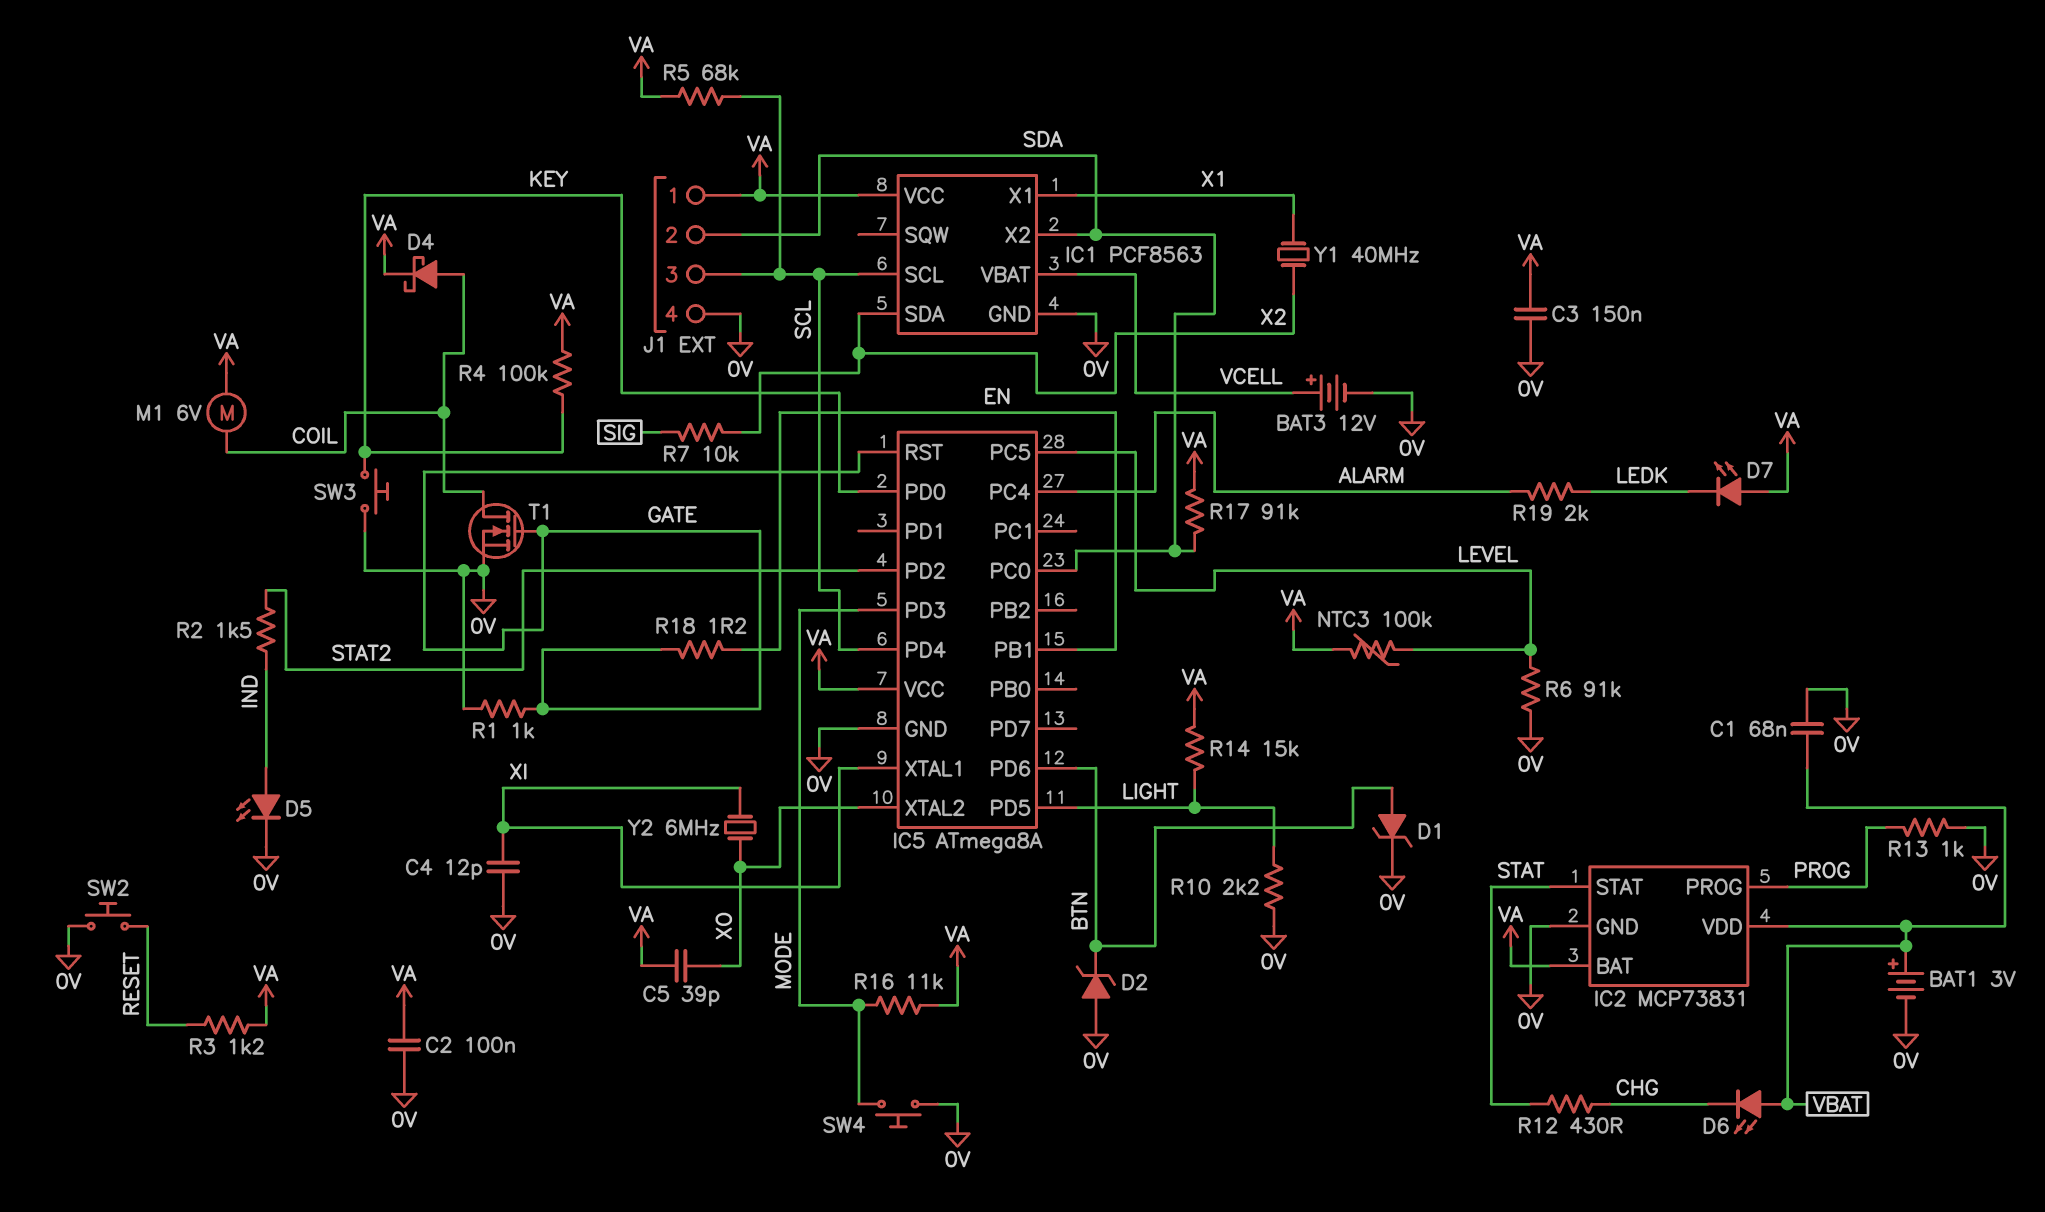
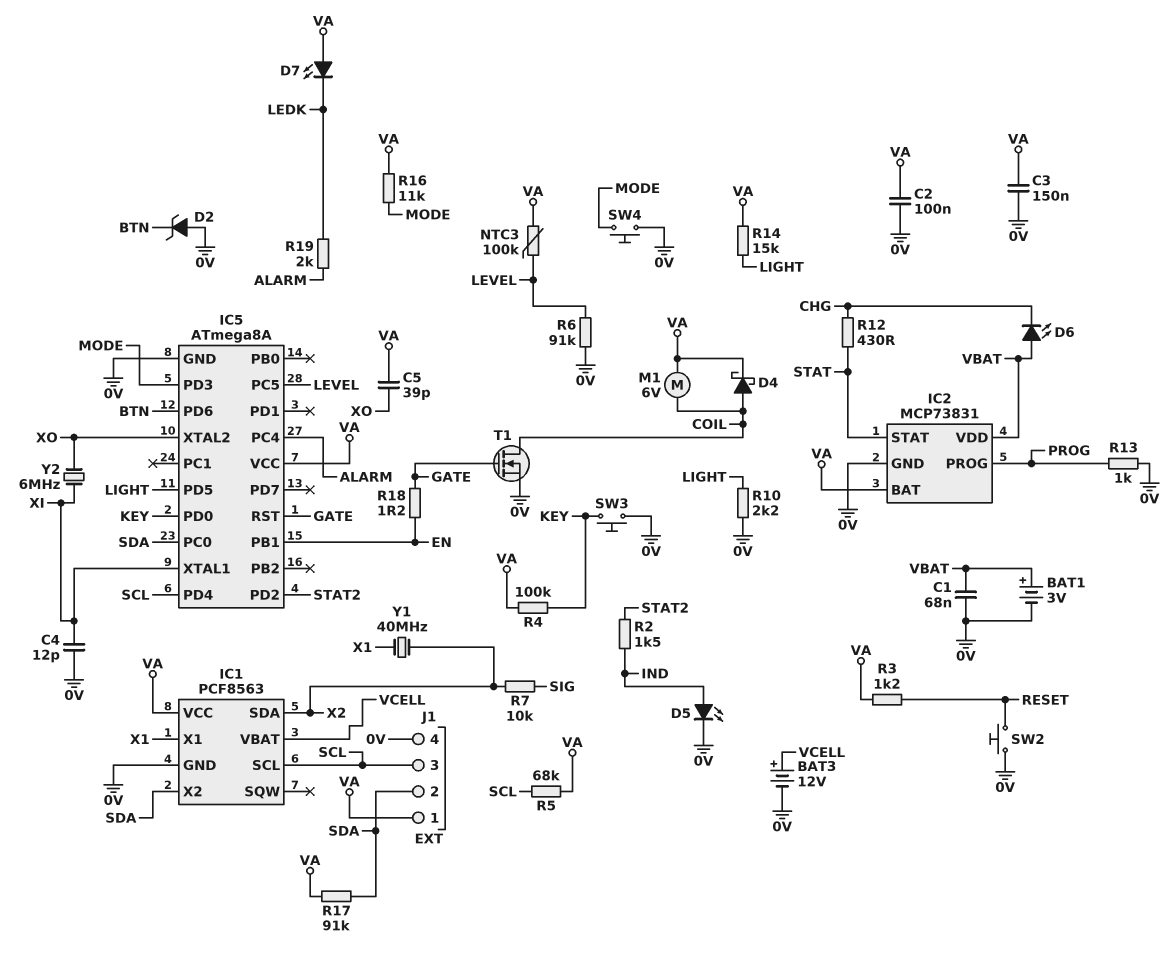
D1: zener (A BTN, K 0V) -> none
R1: 1k (0V, GATE) -> none

